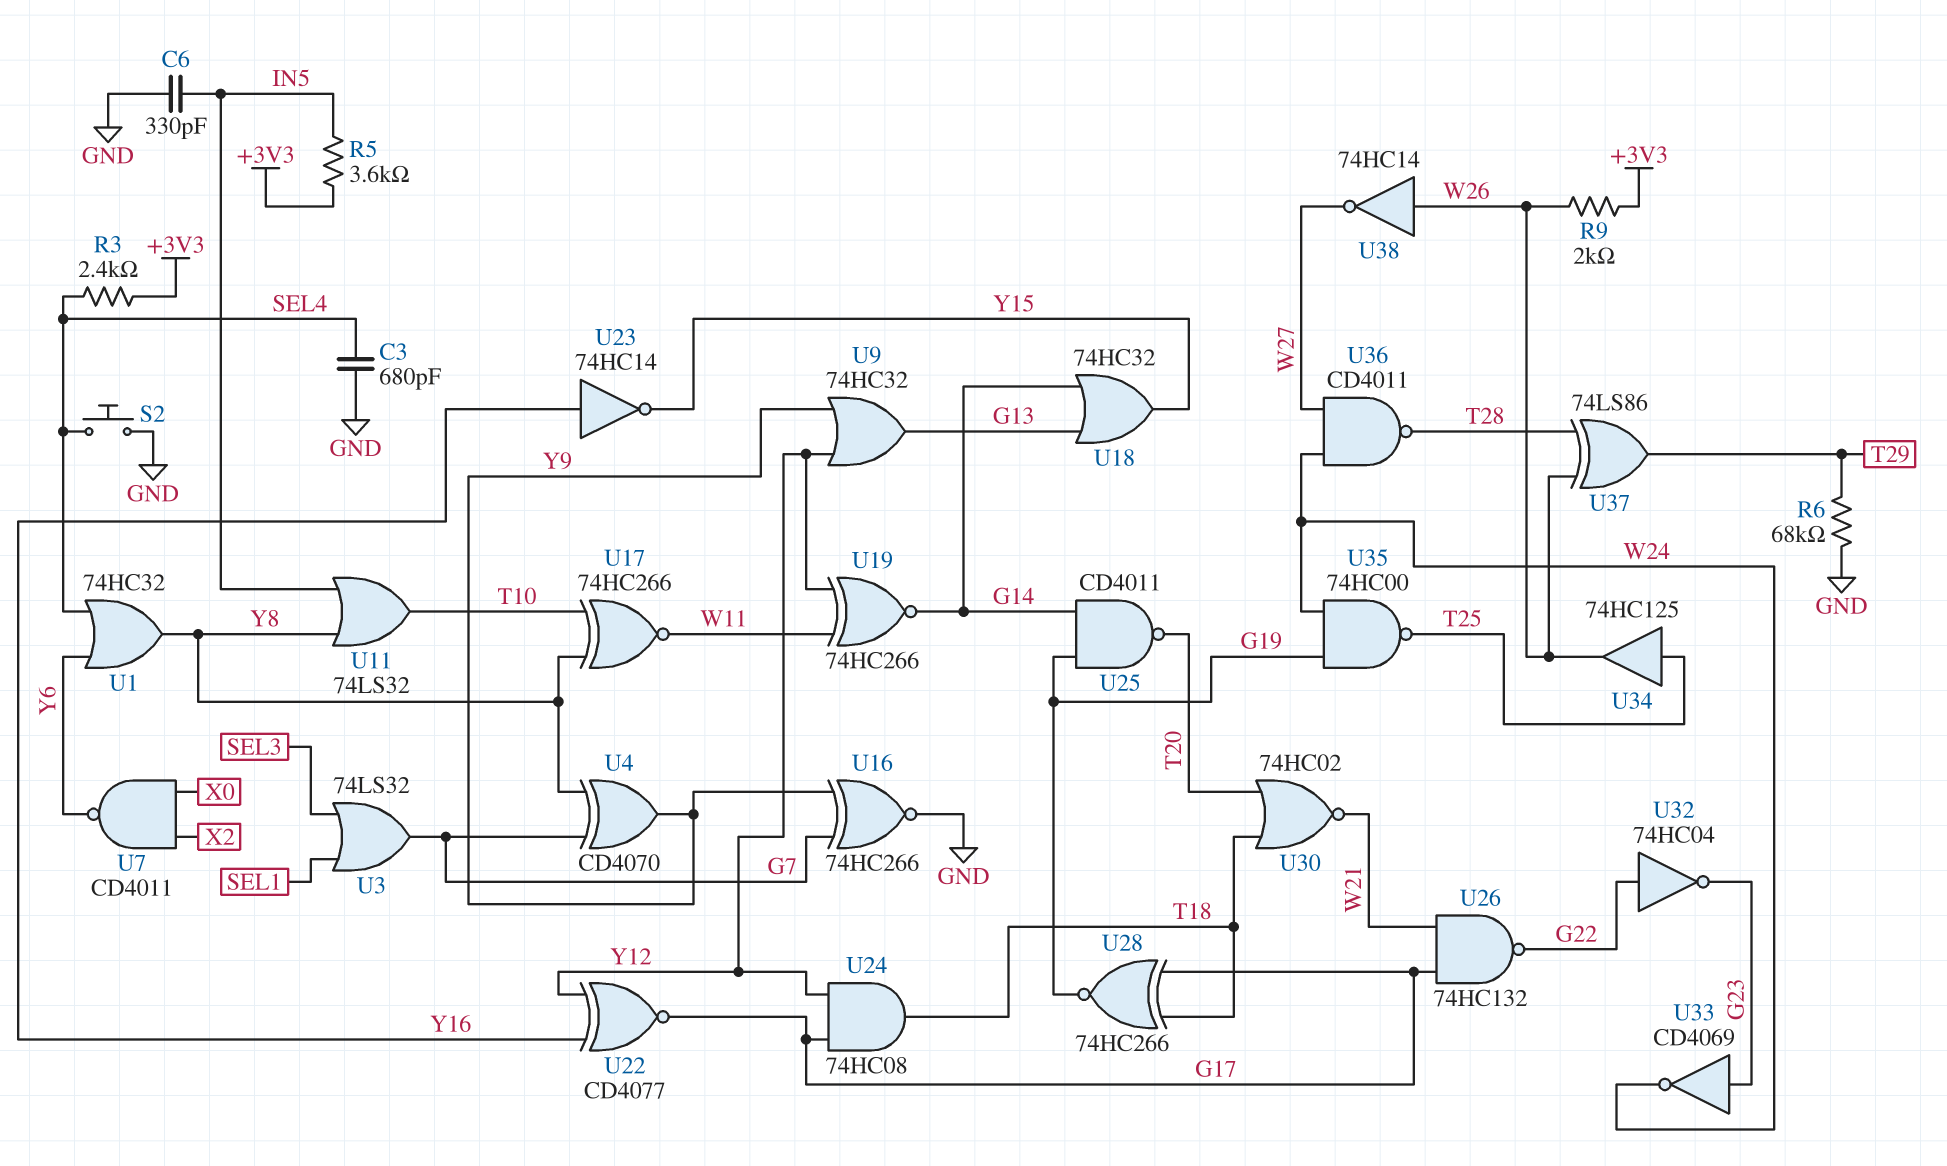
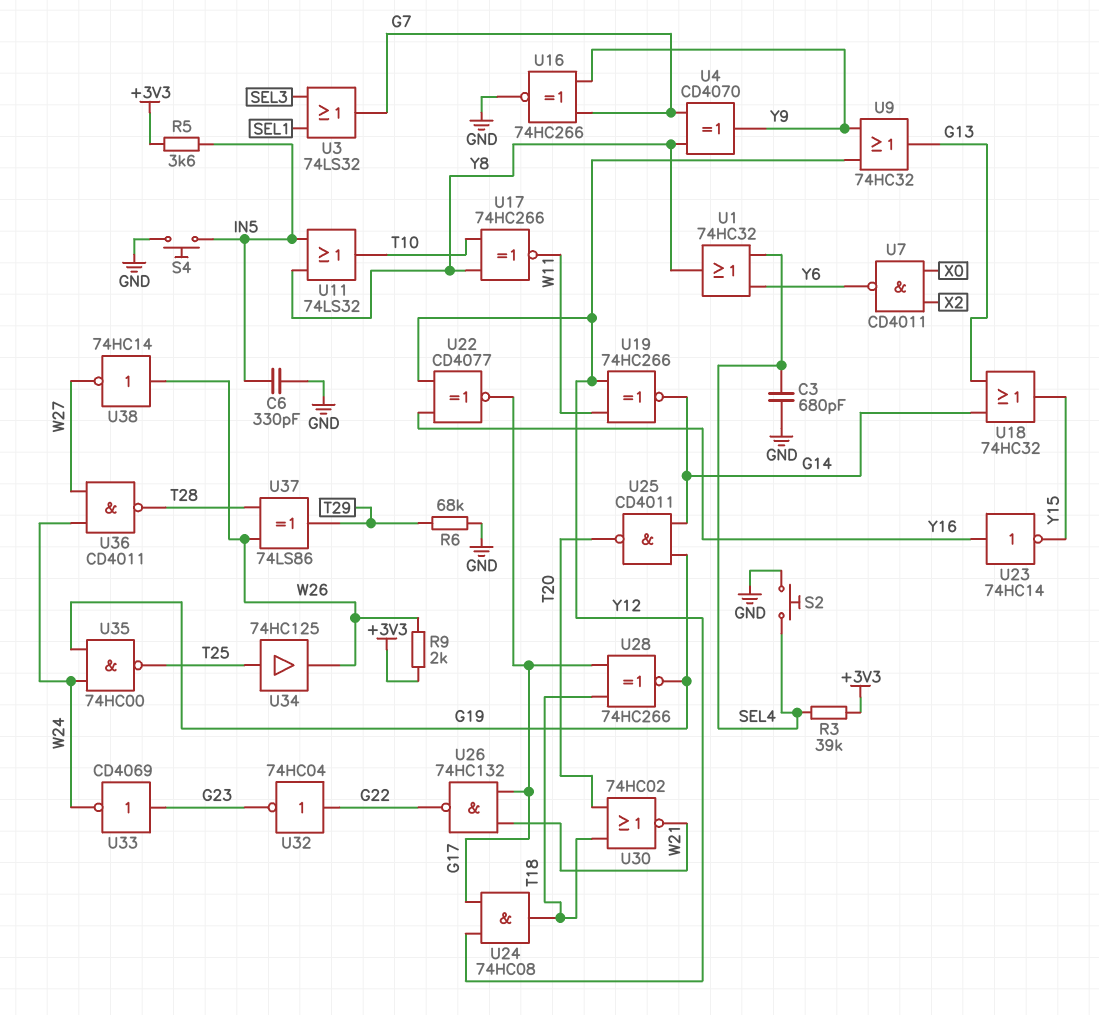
R3: 2.4k (+3V3, SEL4) -> 39k (+3V3, SEL4)
S4: none -> button (GND, IN5)

